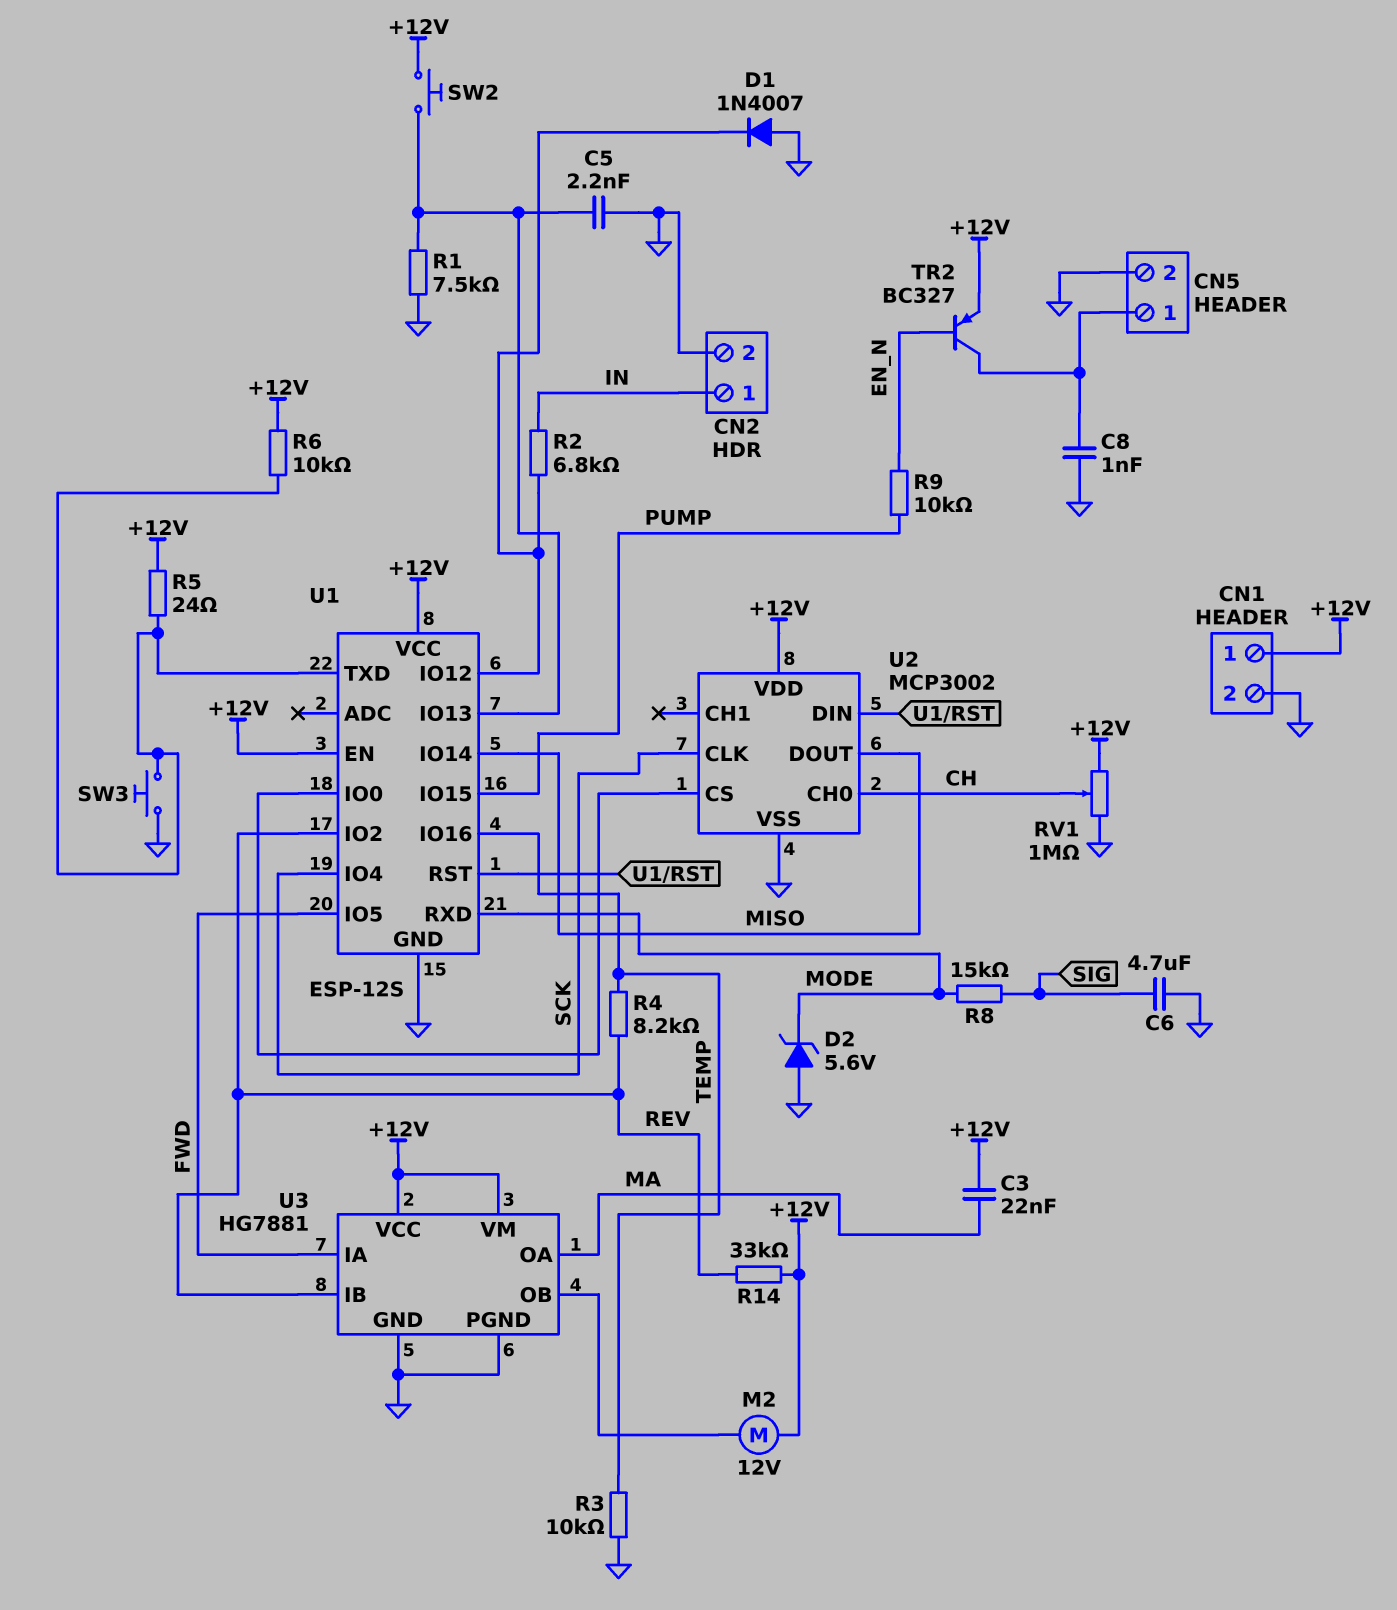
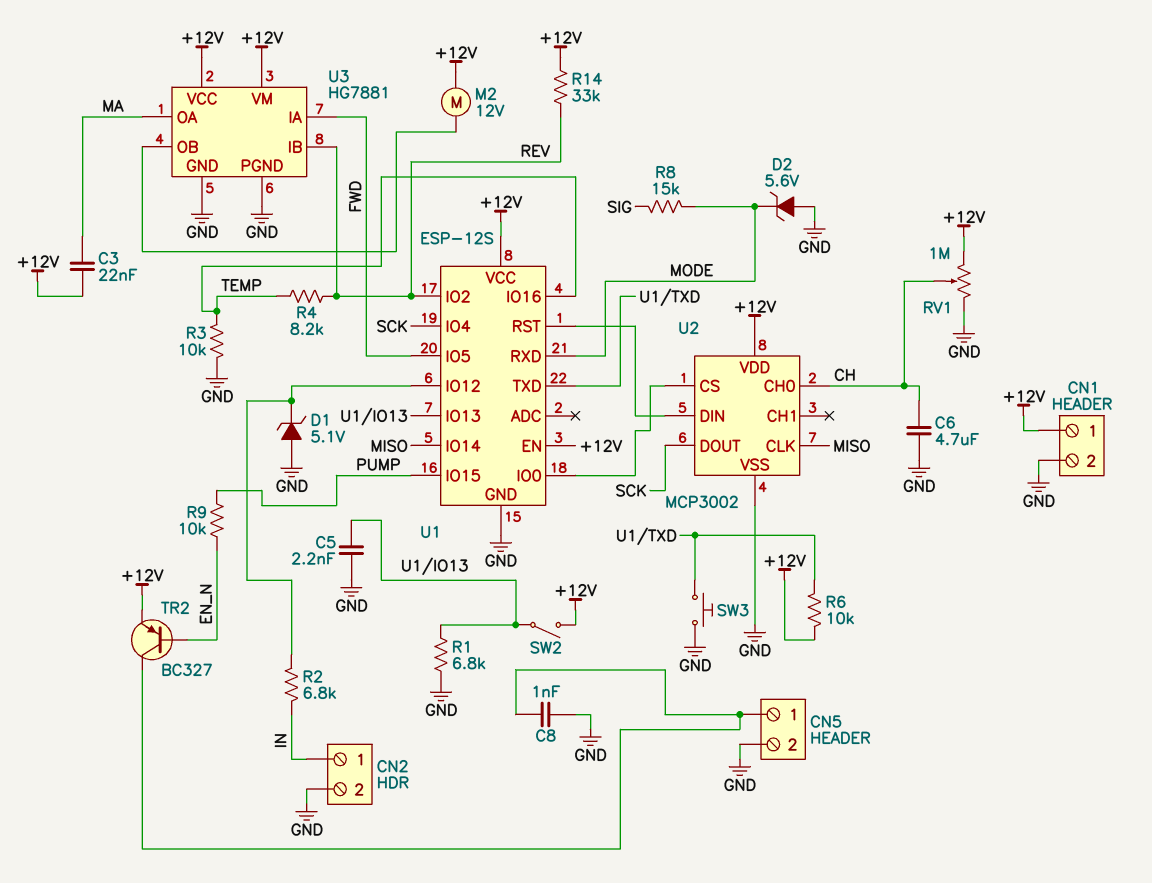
C6: 4.7uF (GND, SIG) -> 4.7uF (CH, GND)
D1: diode 1N4007 (A GND, K U1/IO12) -> zener 5.1V (A GND, K U1/IO12)
R1: 7.5k (GND, U1/IO13) -> 6.8k (GND, U1/IO13)
R5: 24 (+12V, U1/TXD) -> none
SW2: button (+12V, U1/IO13) -> switch (+12V, U1/IO13)
U2 pin CLK: SCK -> MISO
U2 pin DOUT: MISO -> SCK

